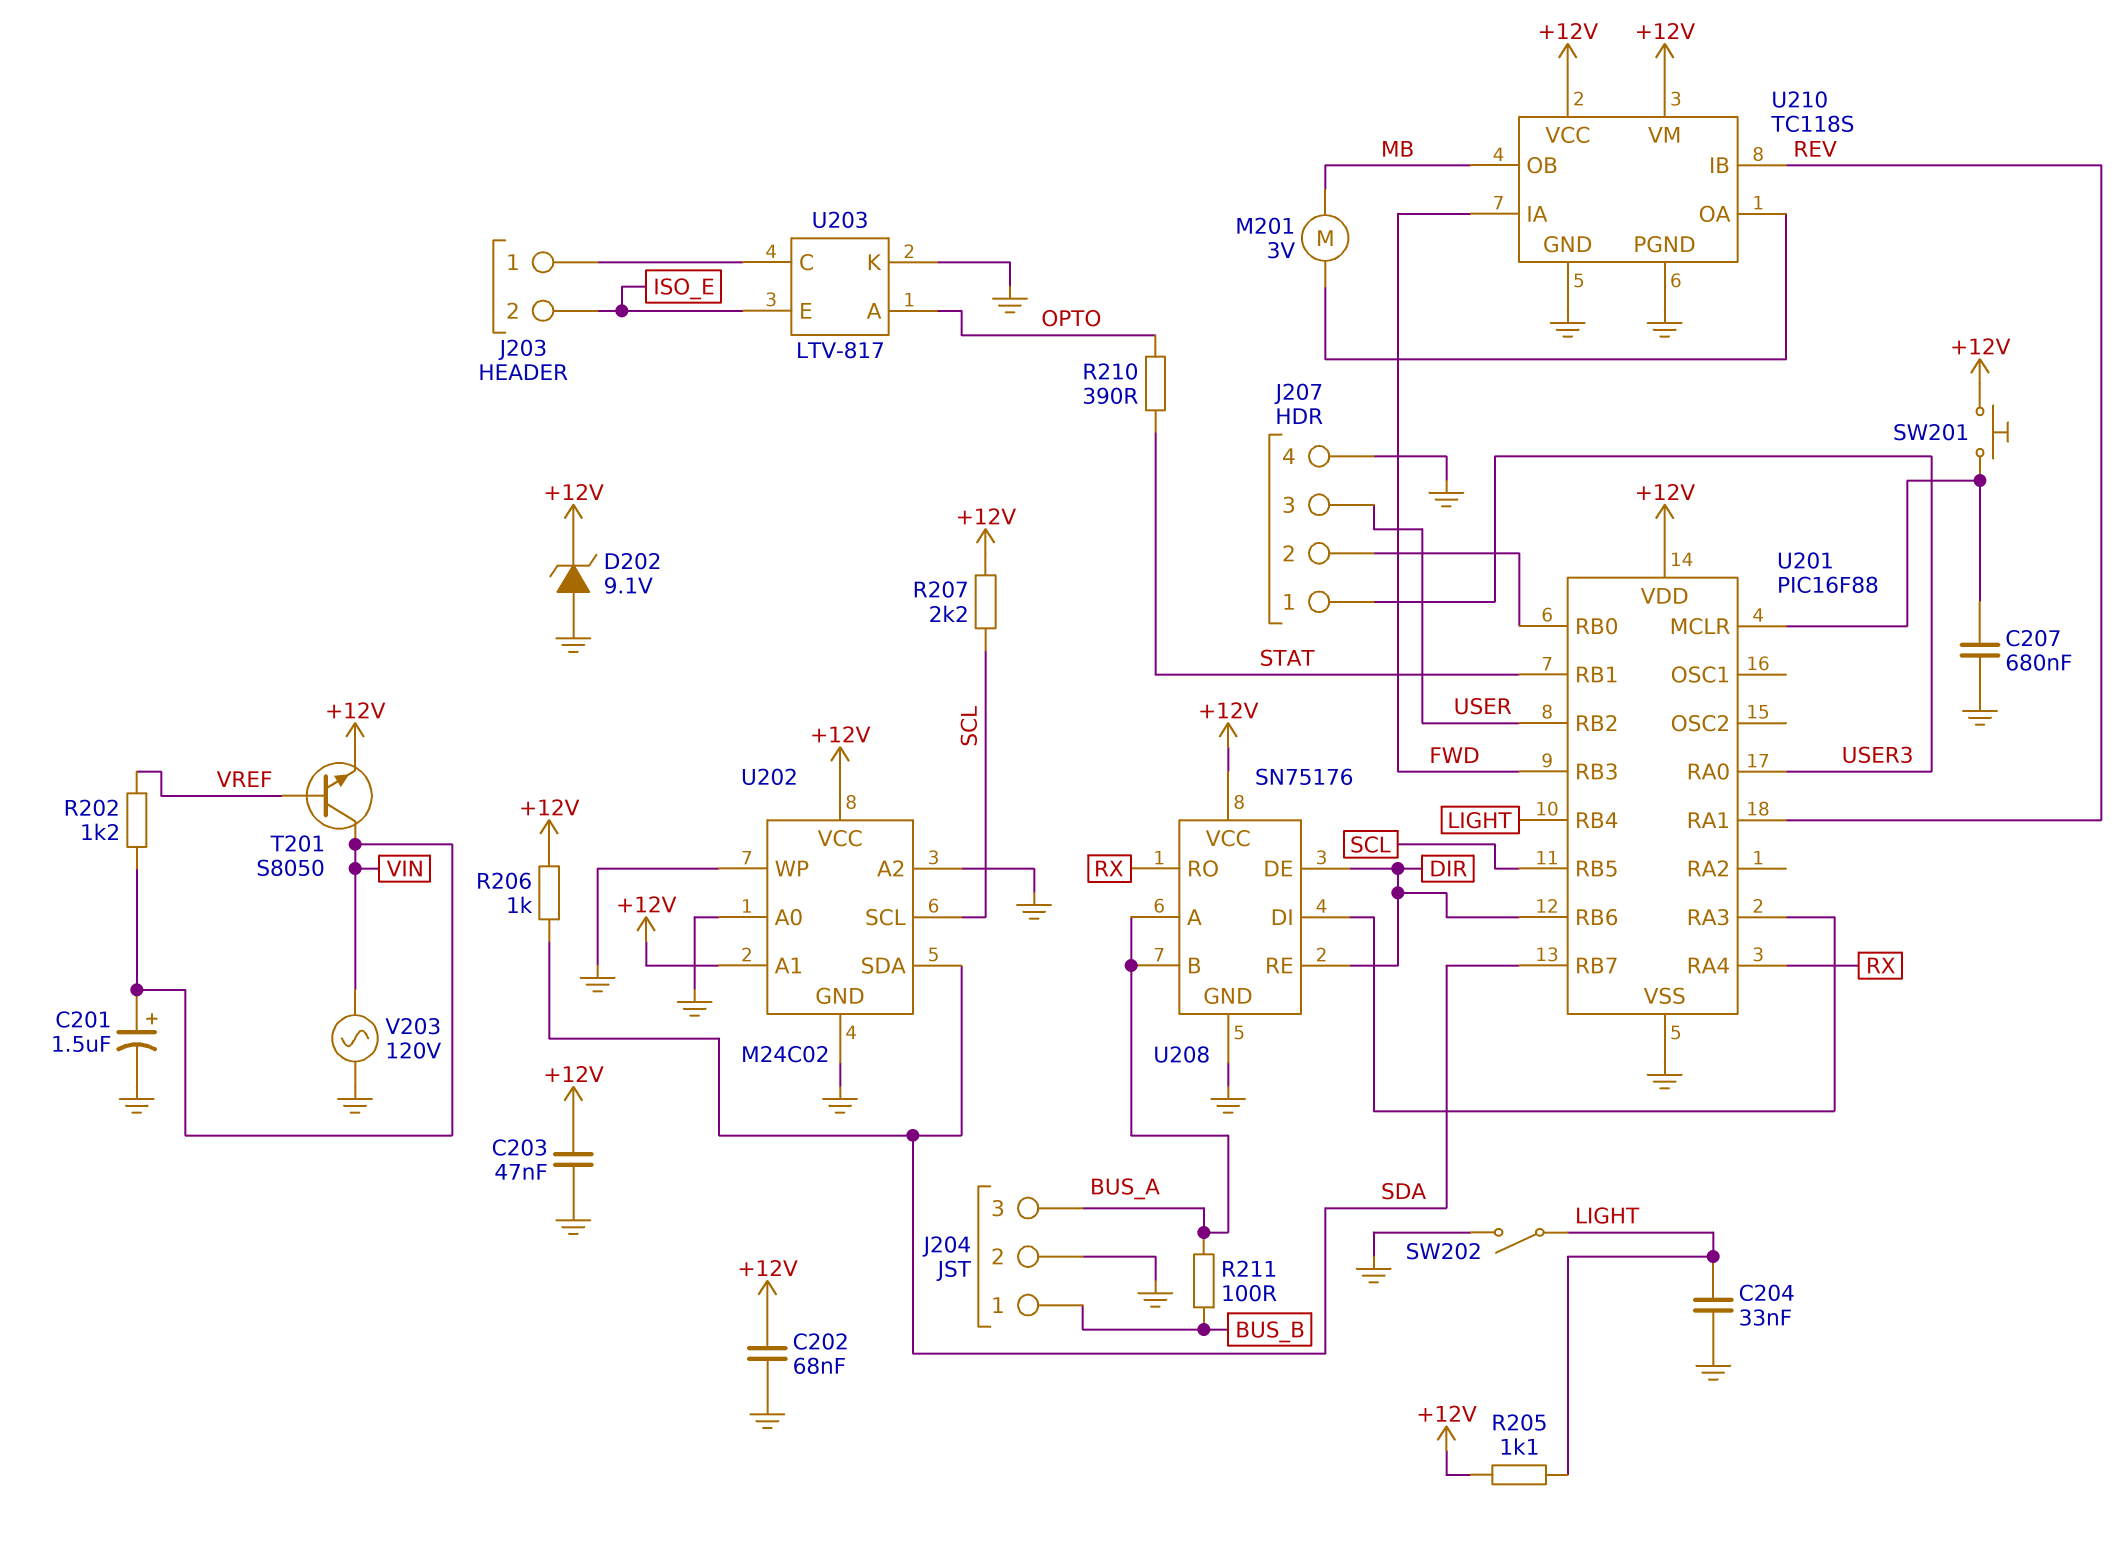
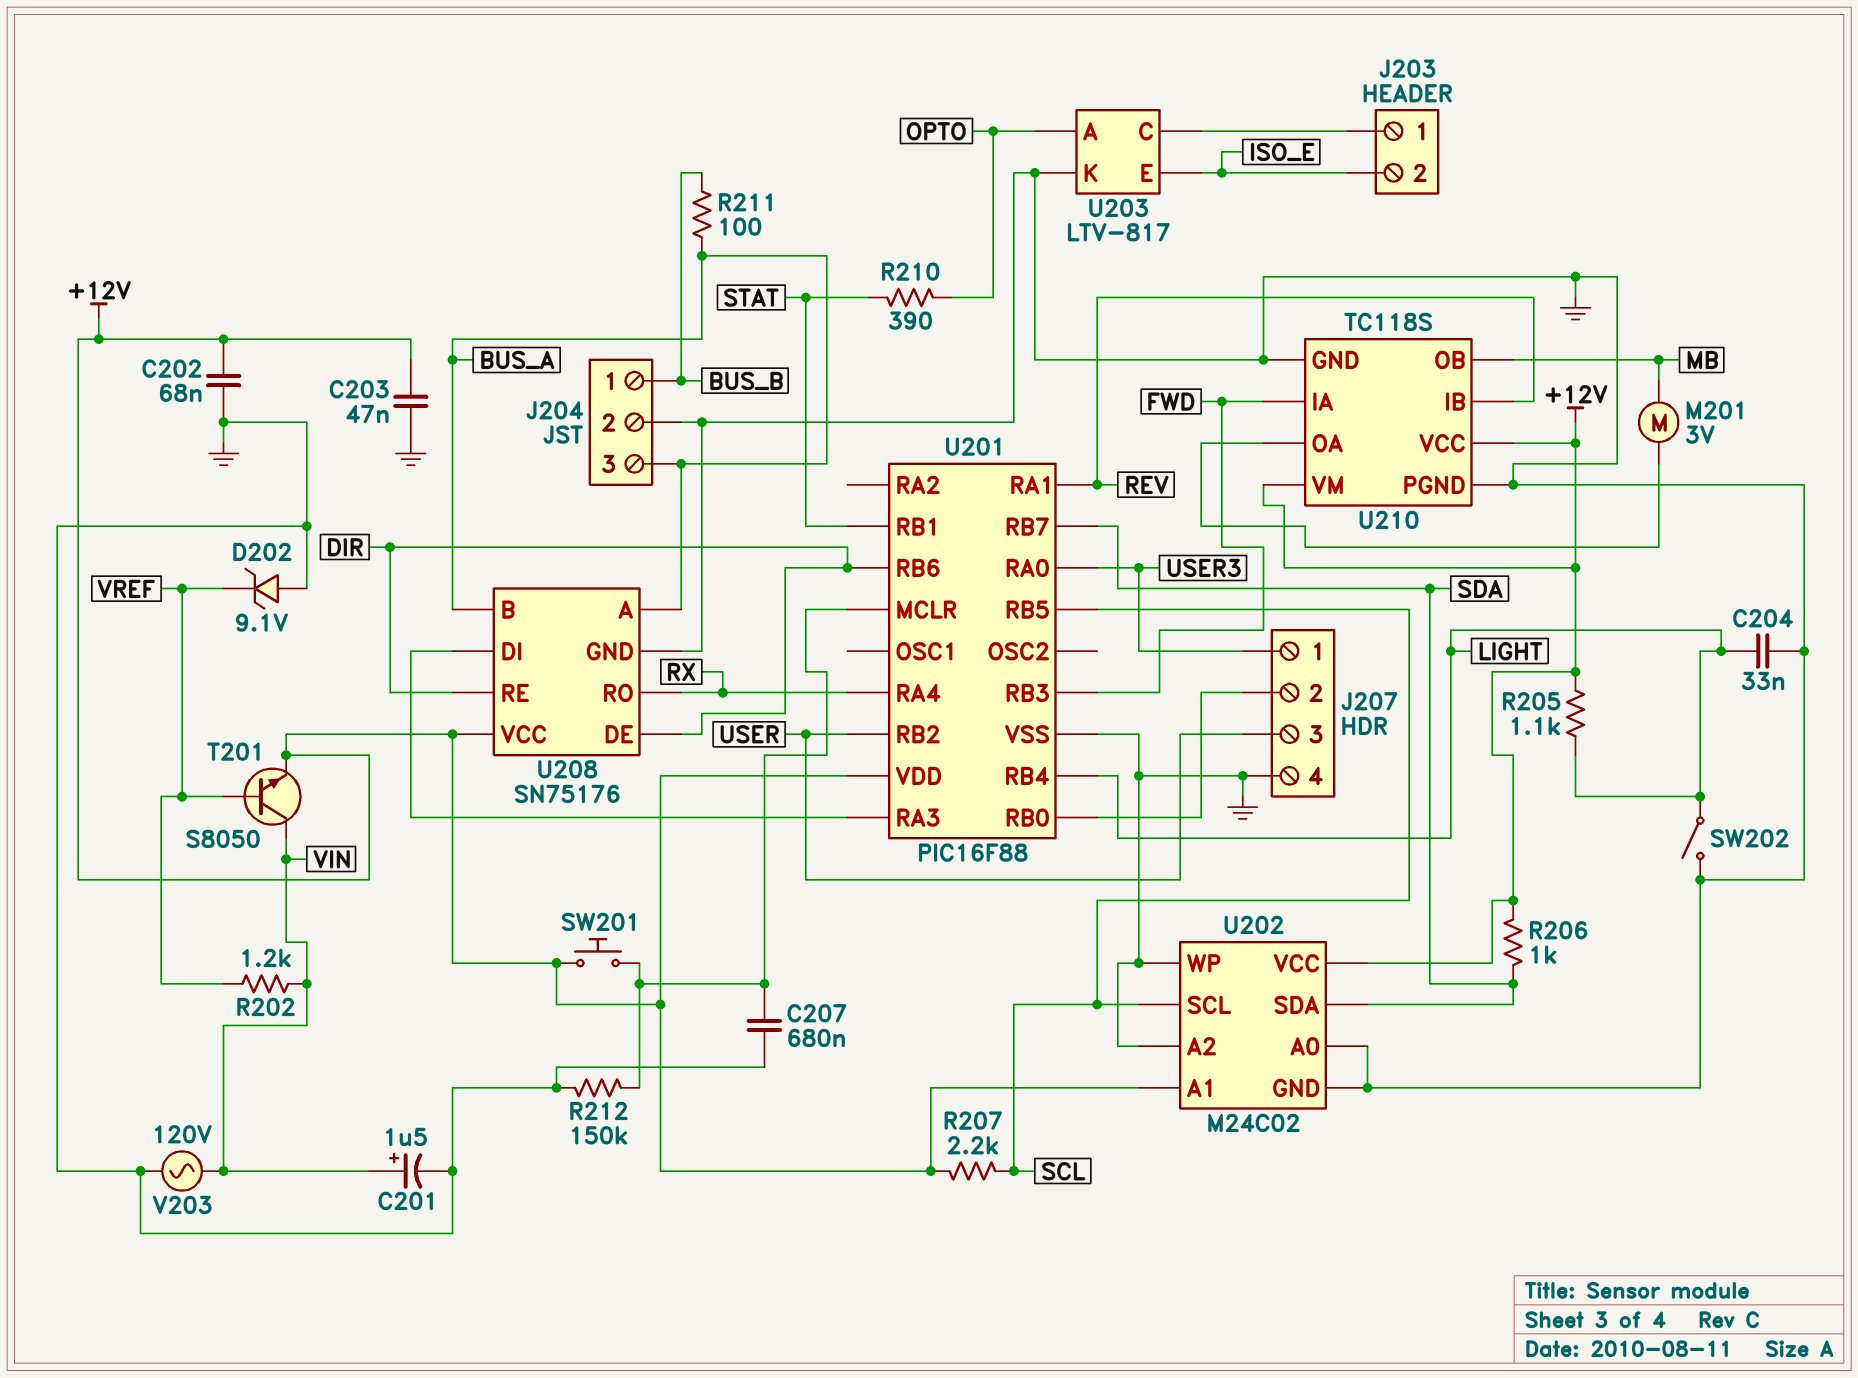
D202: zener 9.1V (A GND, K +12V) -> zener 9.1V (A GND, K VREF)
R212: none -> 150k (GND, U201/MCLR)

